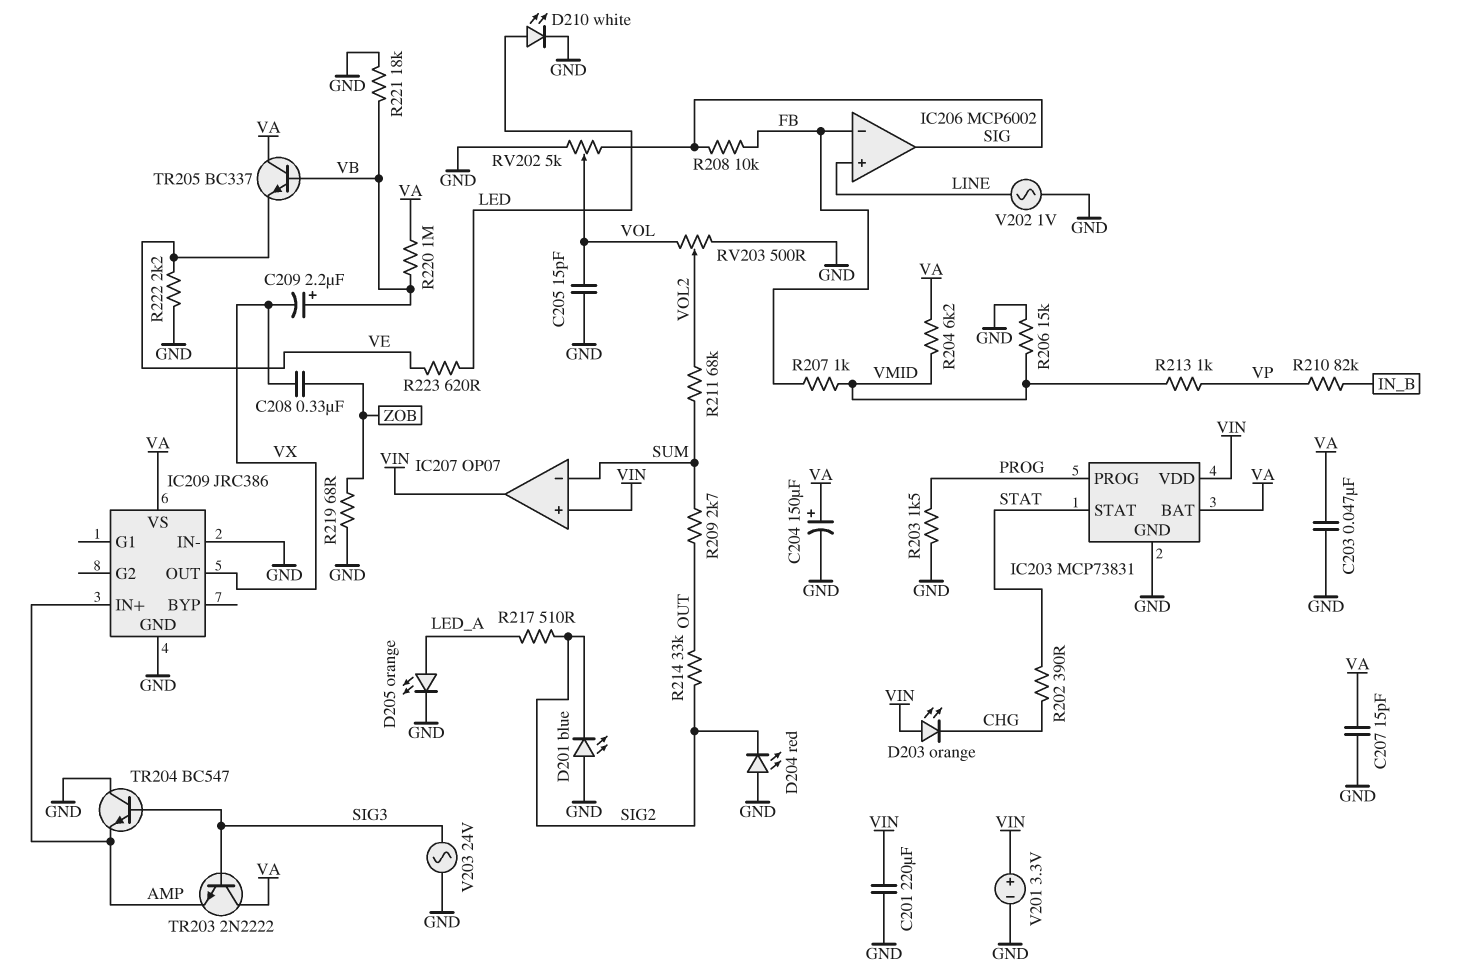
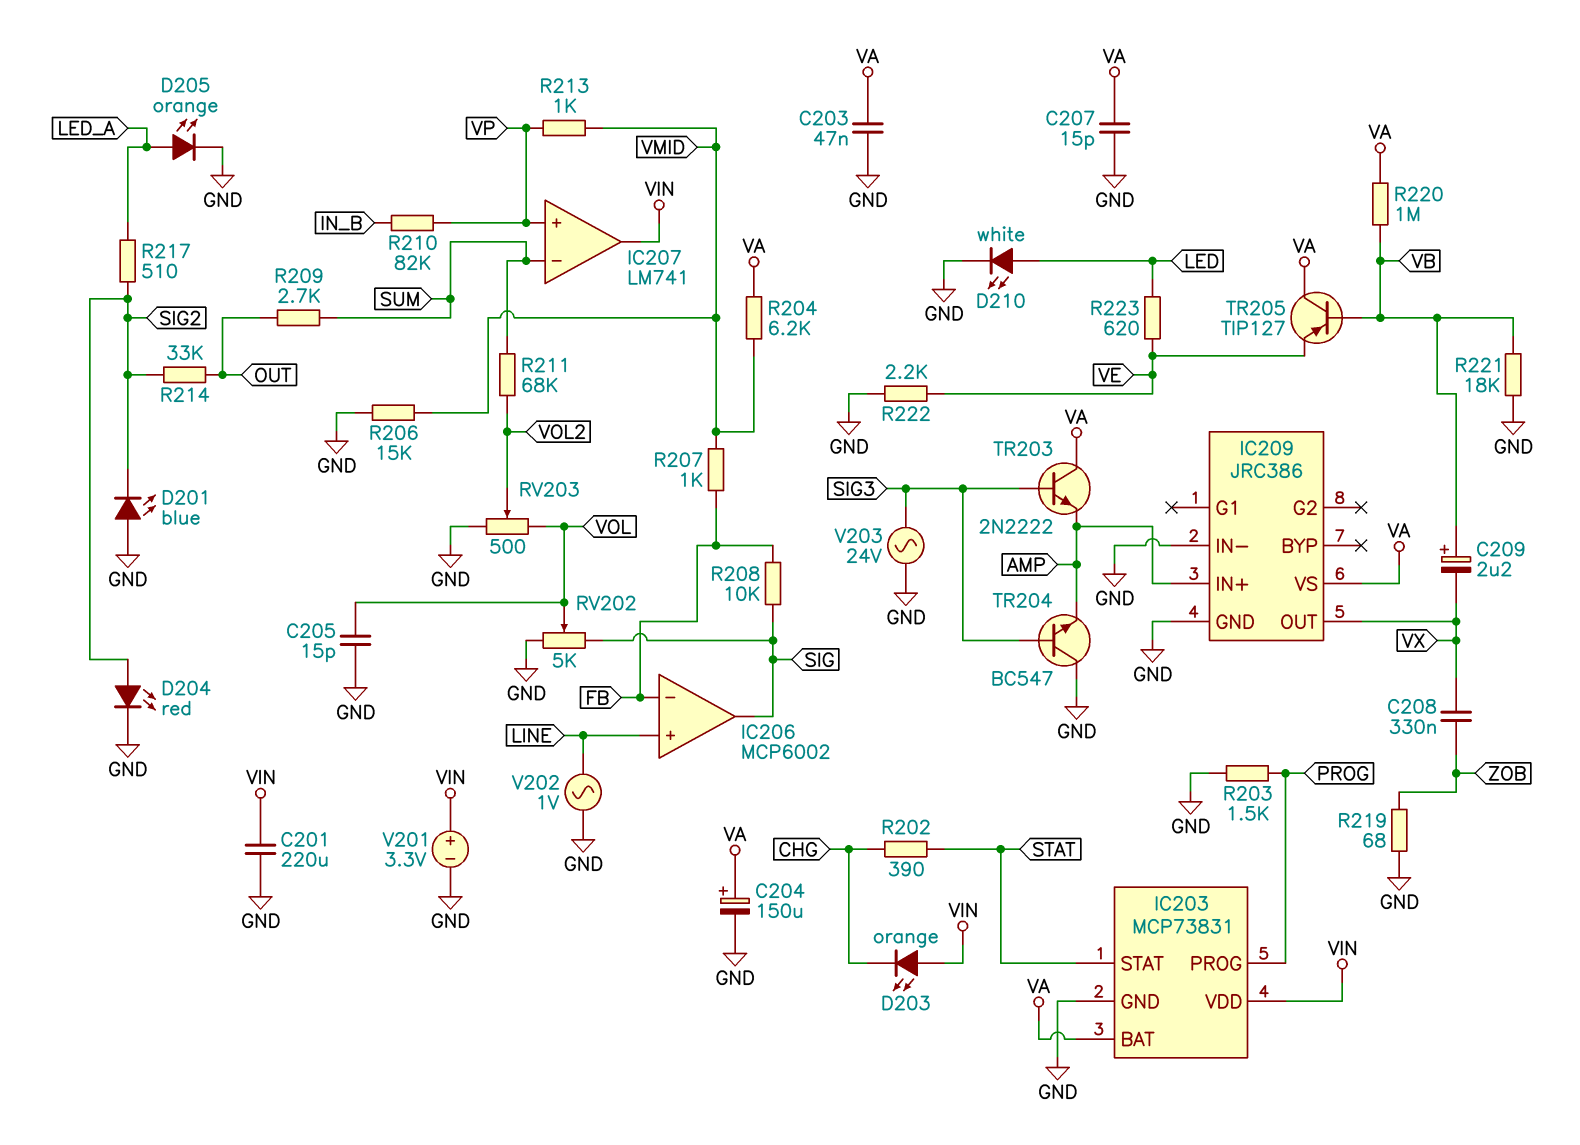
D204: LED red (A GND, K SIG2) -> LED red (A SIG2, K GND)
IC207: OP07 -> LM741
IC207 pin in+: VIN -> VP
TR205: NPN BC337 (B VB, C VA, E VE) -> PNP TIP127 (B VB, C VA, E VE)

